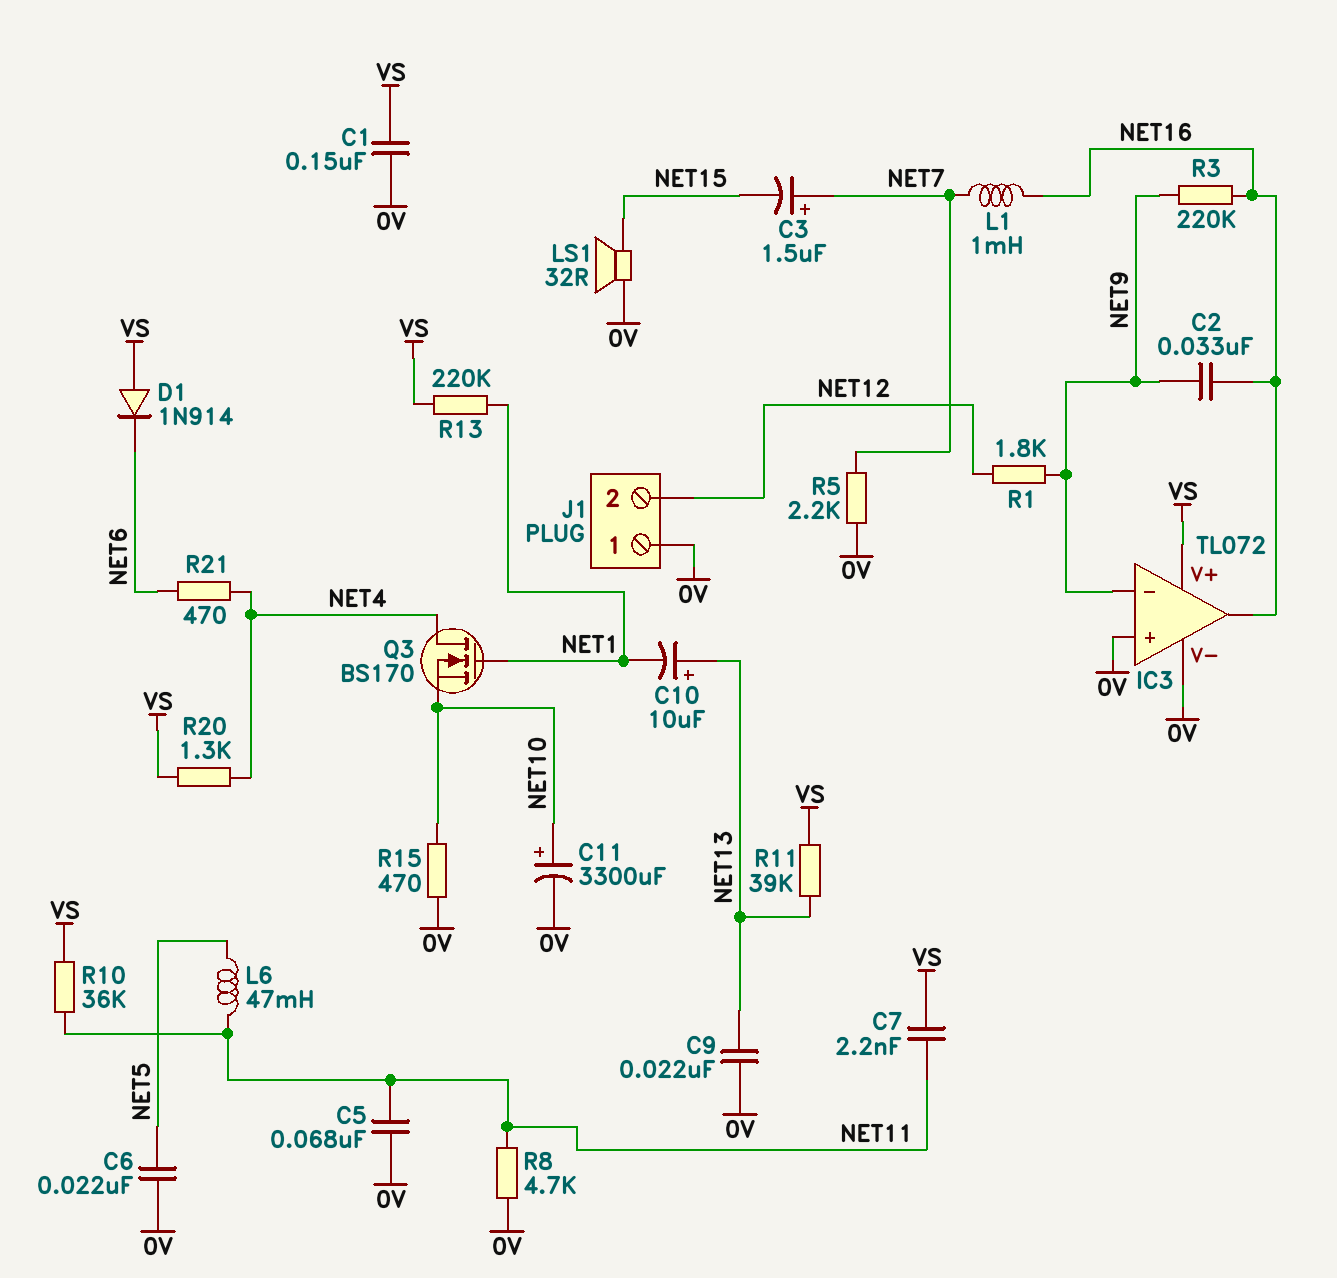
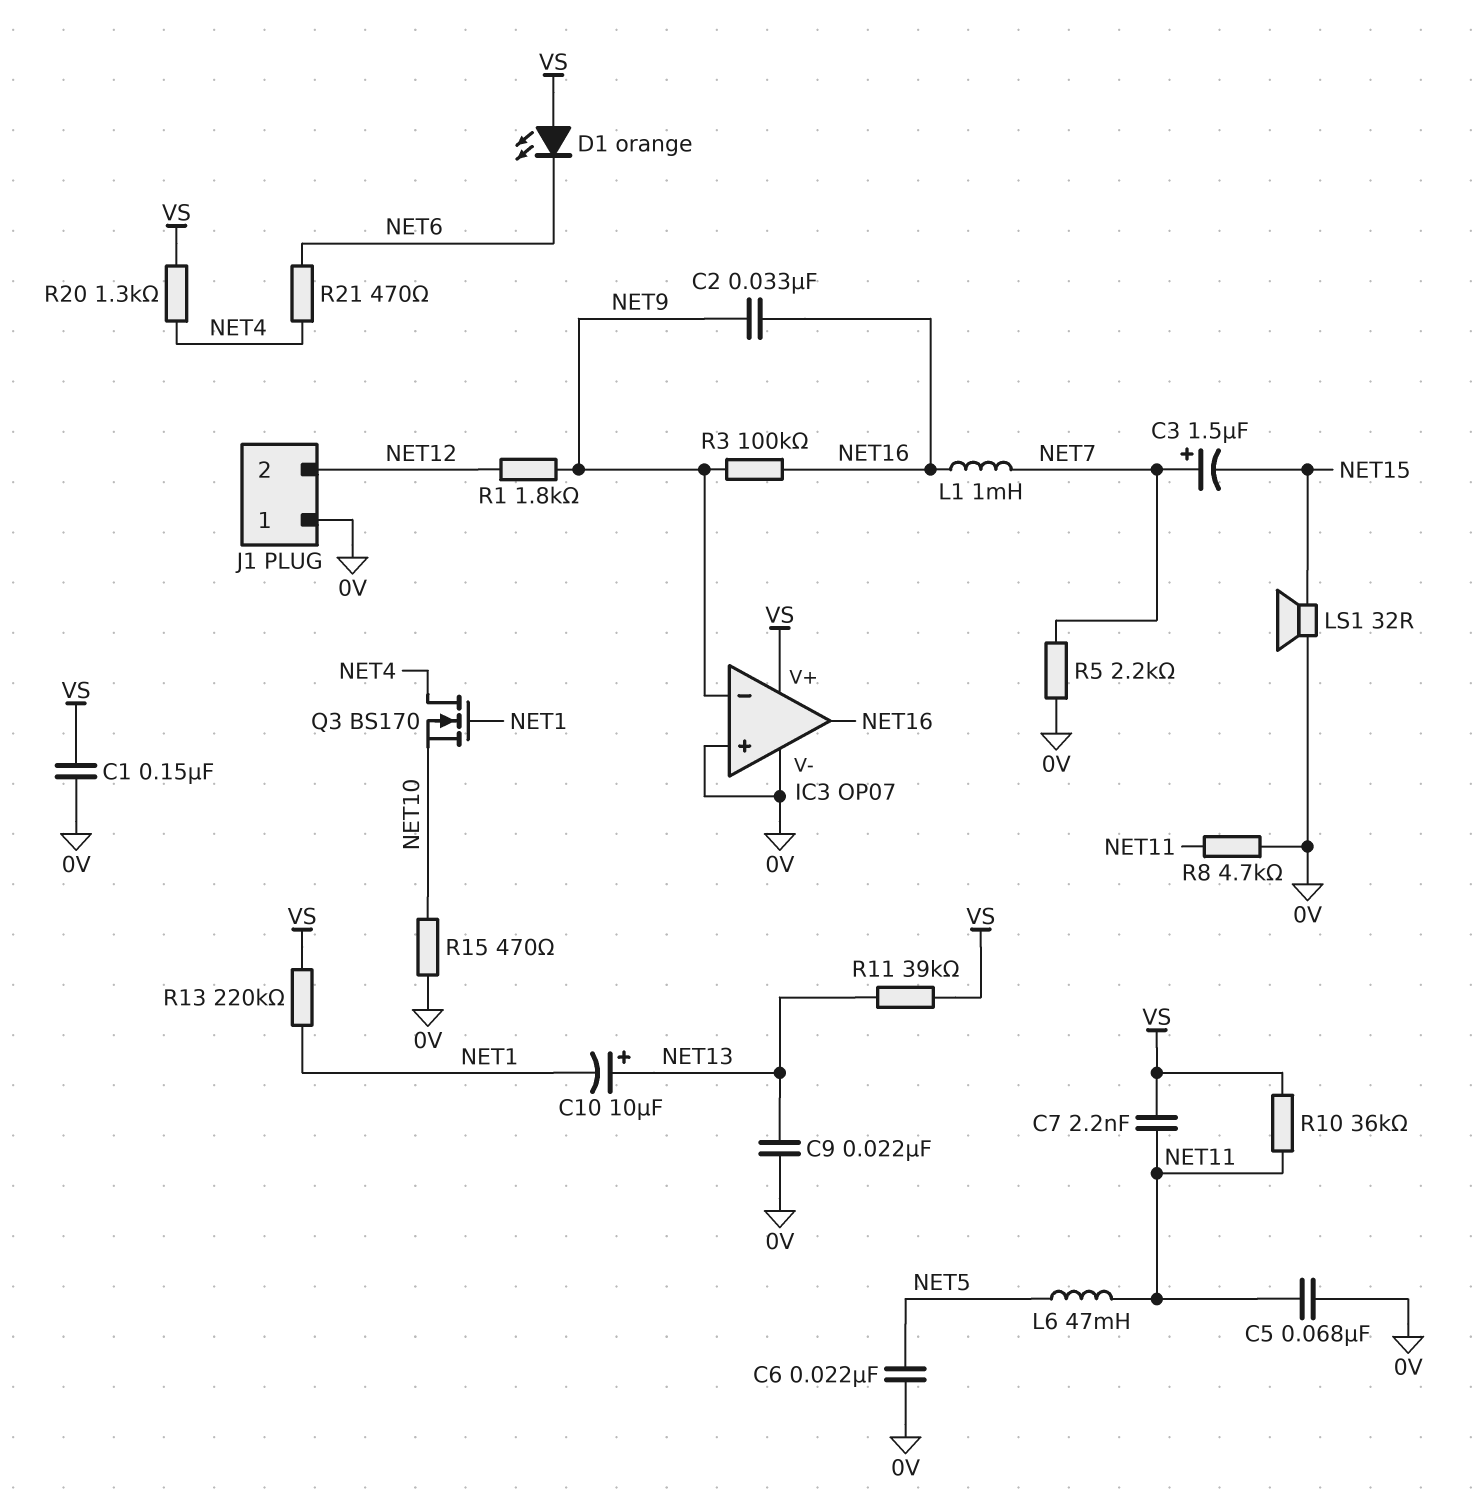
C11: 3300uF (plus NET10, minus 0V) -> none
D1: diode 1N914 (A VS, K NET6) -> LED orange (A VS, K NET6)
IC3: TL072 -> OP07
R3: 220k (NET9, NET16) -> 100k (NET9, NET16)

